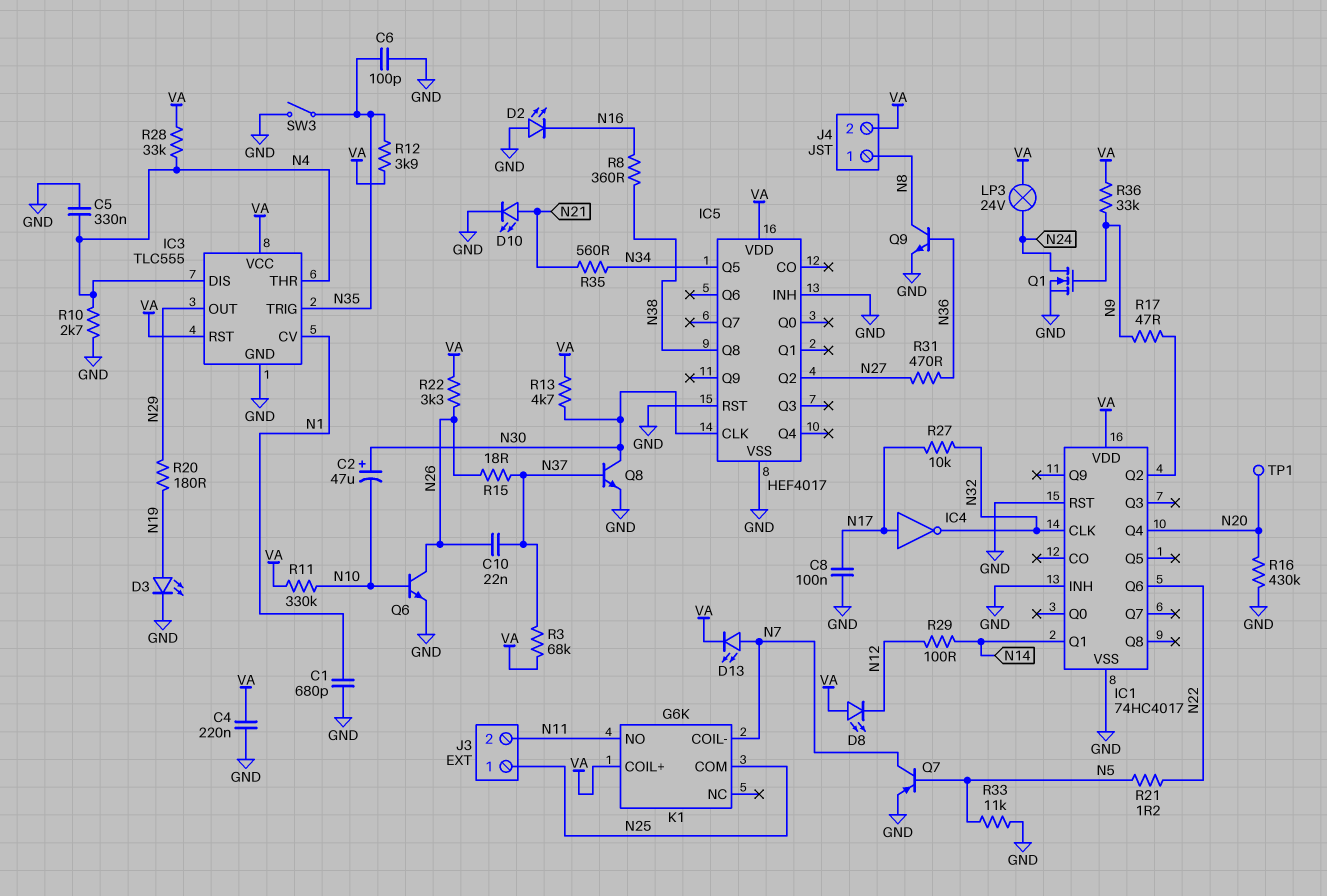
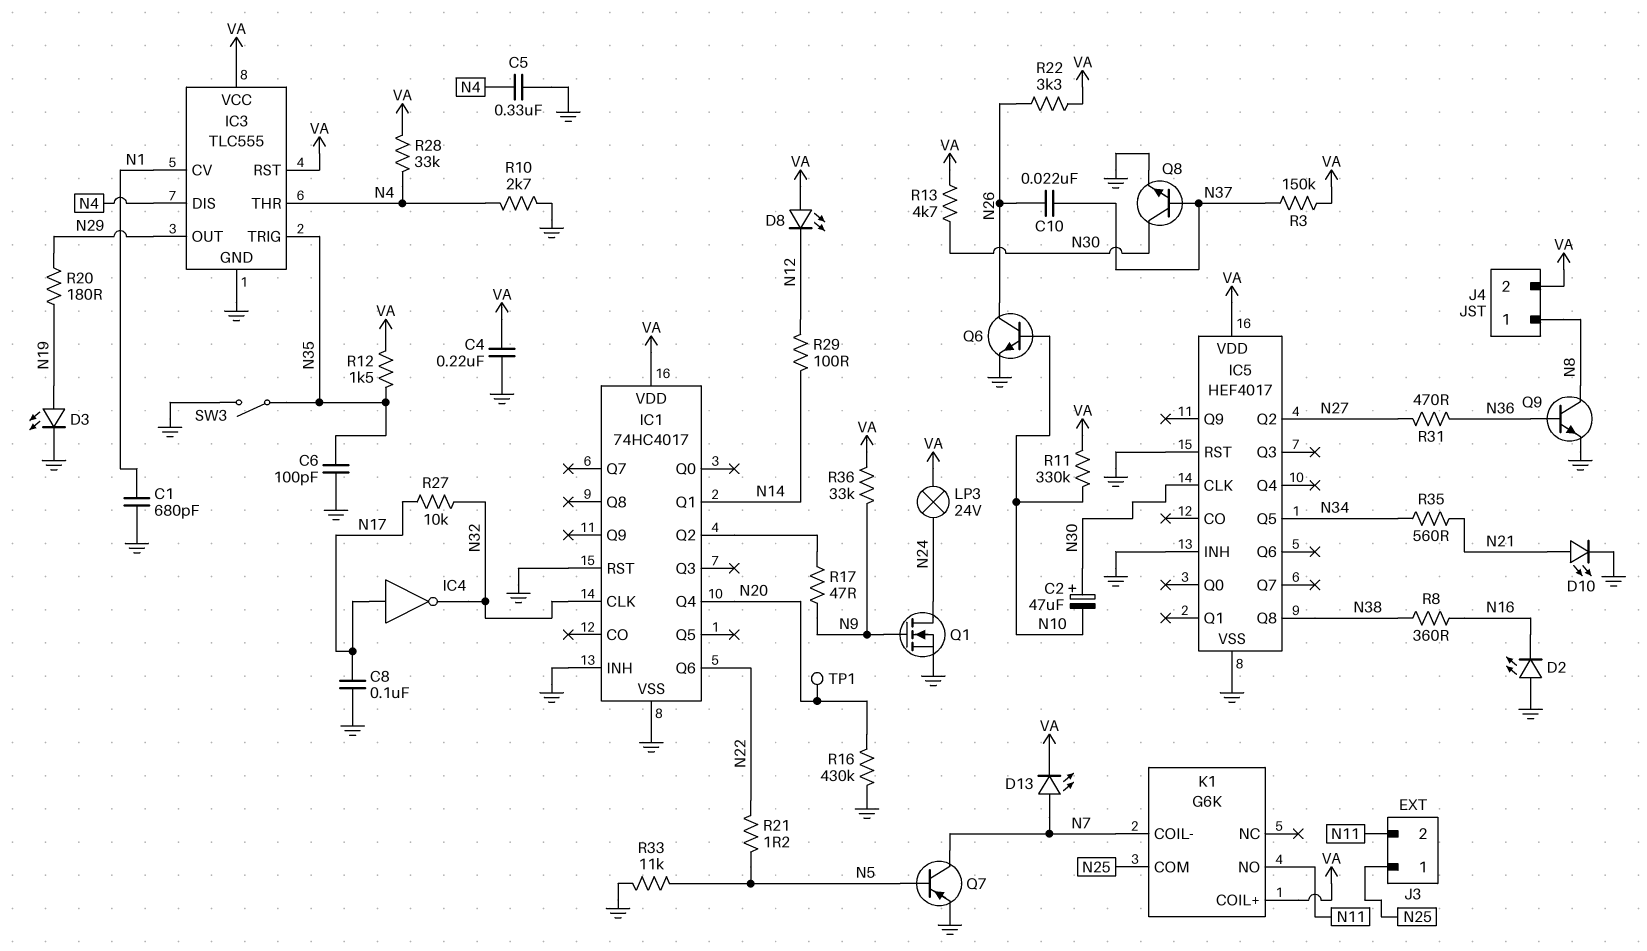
R3: 68k (N37, VA) -> 150k (N37, VA)
R12: 3.9k (N35, VA) -> 1.5k (N35, VA)
R15: 18 (N26, N37) -> none

